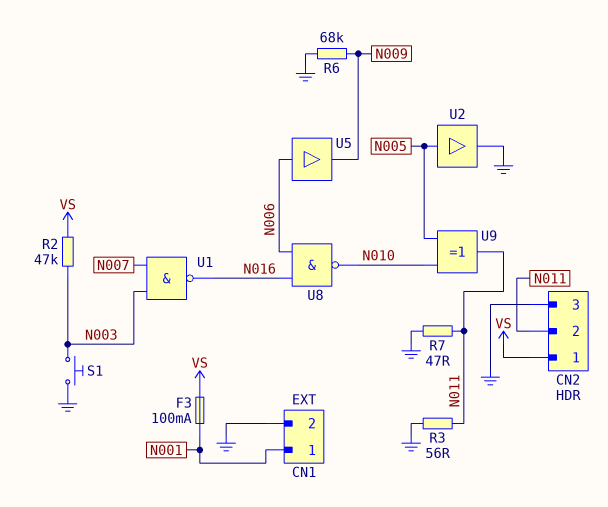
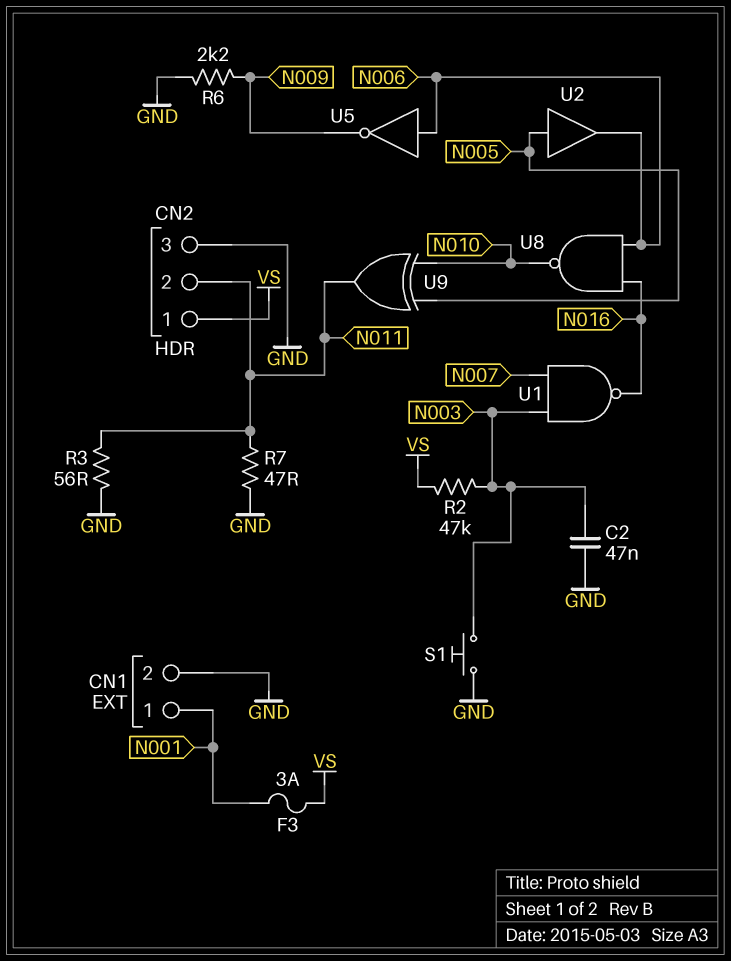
C2: none -> 47nF (GND, N003)
F3: 100mA (N001, VS) -> 3A (N001, VS)
R6: 68k (GND, N009) -> 2.2k (GND, N009)
U2: buffer (in N005, out GND) -> buffer (in N005, out N006)
U5: buffer (in N006, out N009) -> NOT (in N006, out N009)

